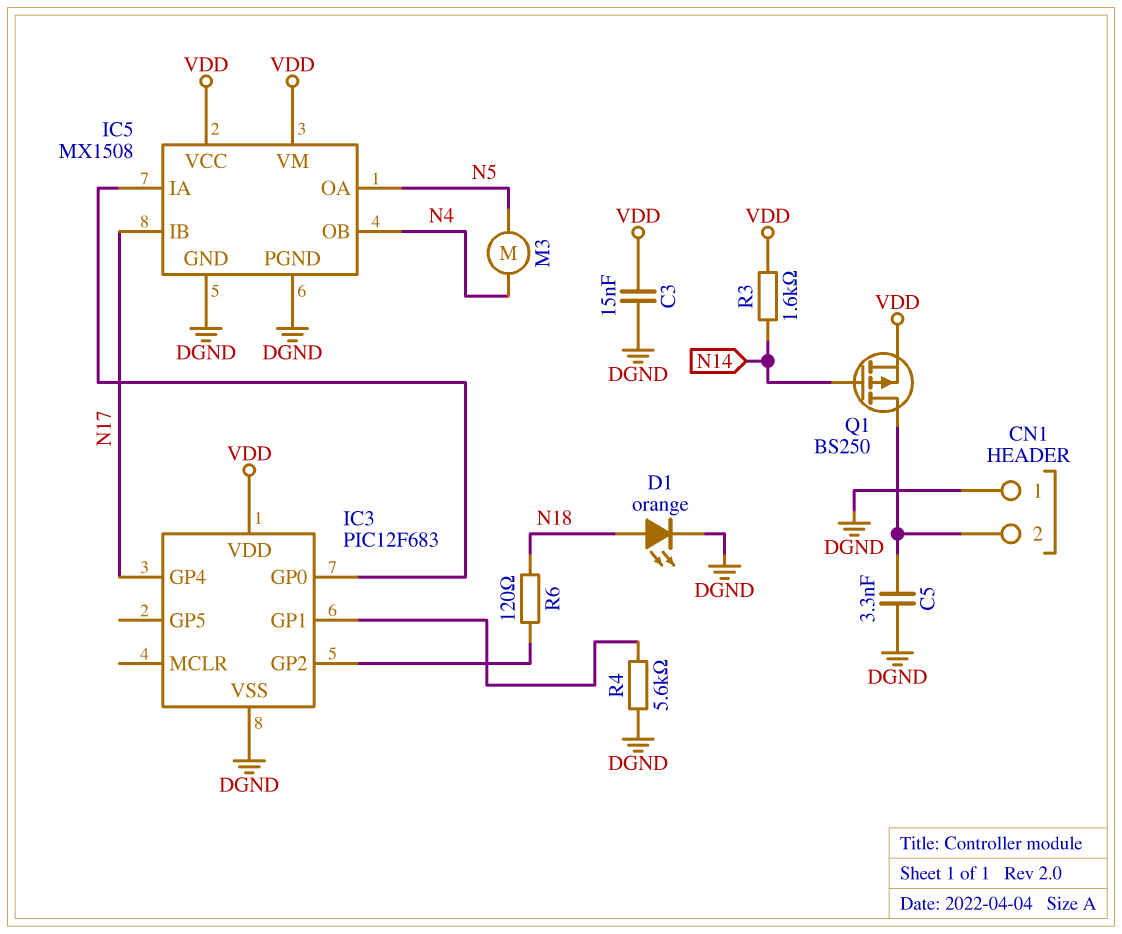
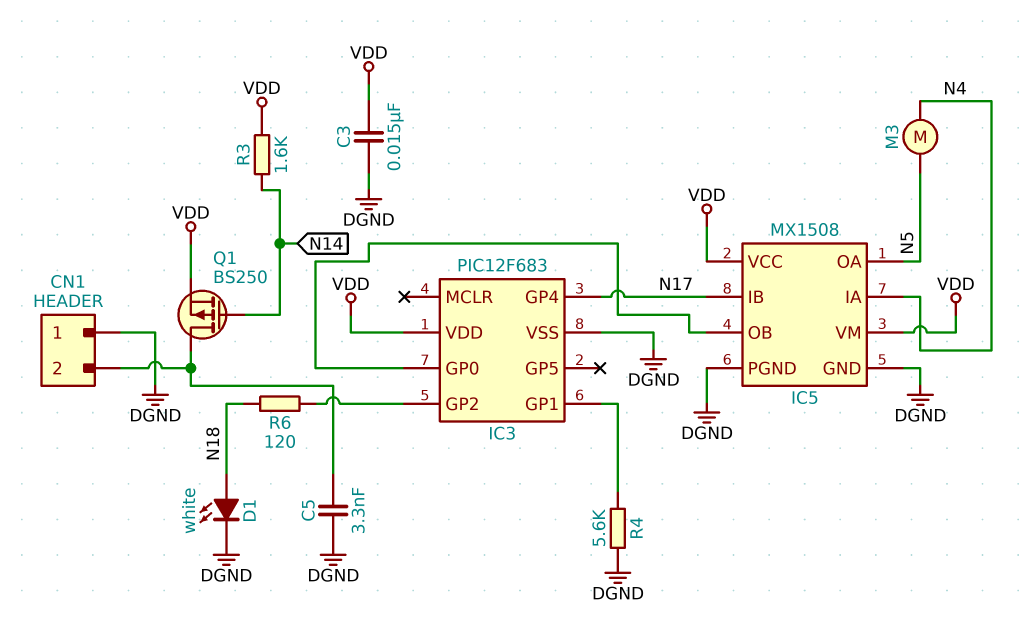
D1: LED orange (A N18, K DGND) -> LED white (A N18, K DGND)
IC5 pin IA: IC3/GP0 -> N4
IC5 pin OB: N4 -> IC3/GP0

